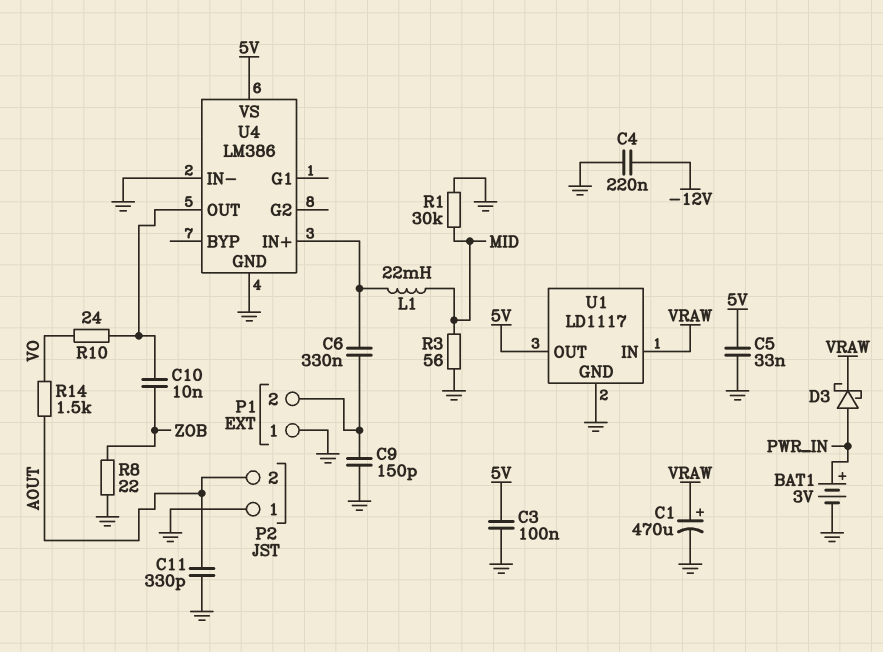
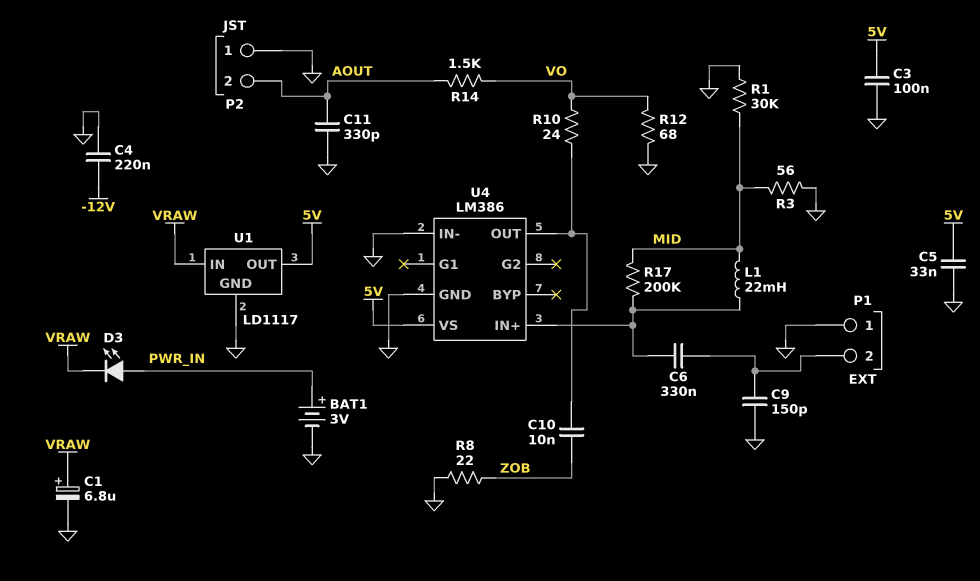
C1: 470uF (plus VRAW, minus GND) -> 6.8uF (plus VRAW, minus GND)
D3: schottky (A PWR_IN, K VRAW) -> LED (A PWR_IN, K VRAW)
R12: none -> 68 (GND, VO)
R17: none -> 200k (MID, U4/IN+)

